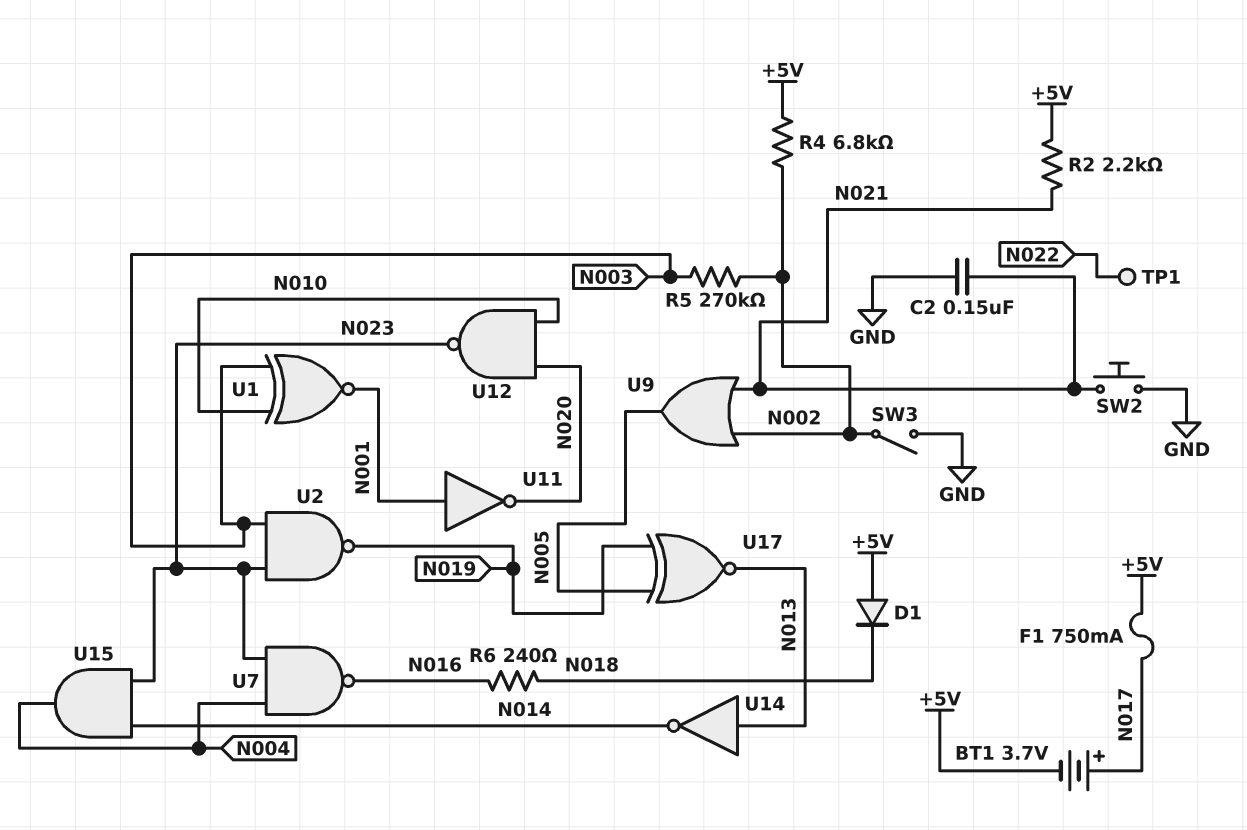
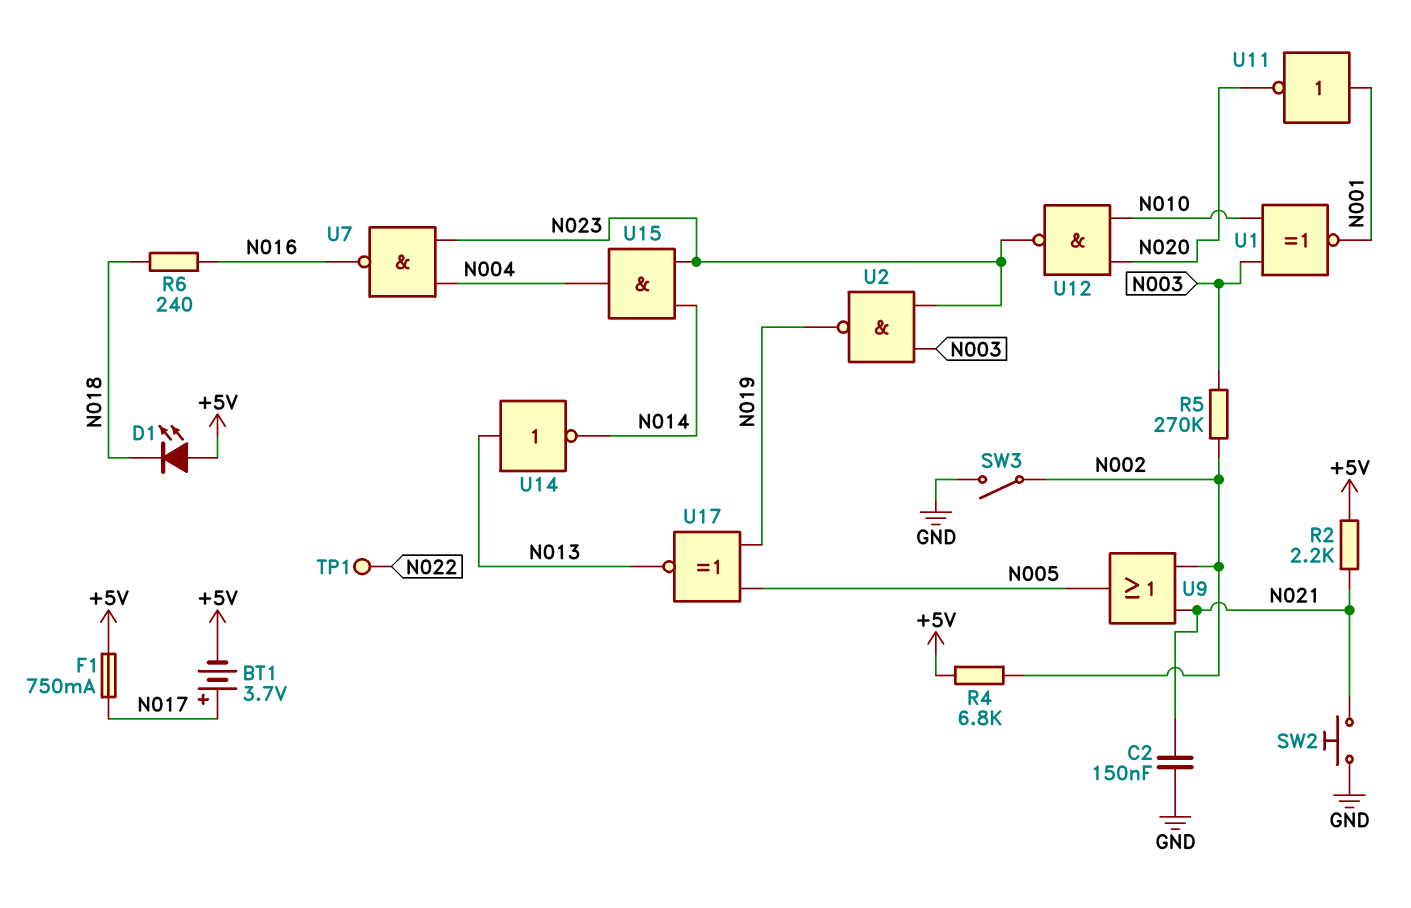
D1: diode (A +5V, K N018) -> LED (A +5V, K N018)

